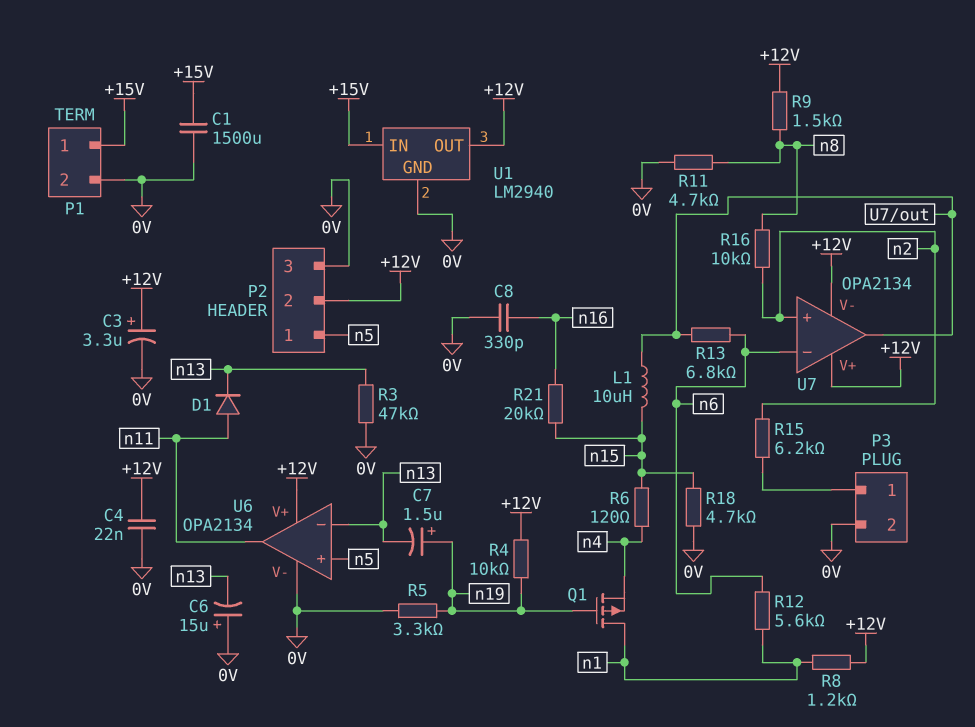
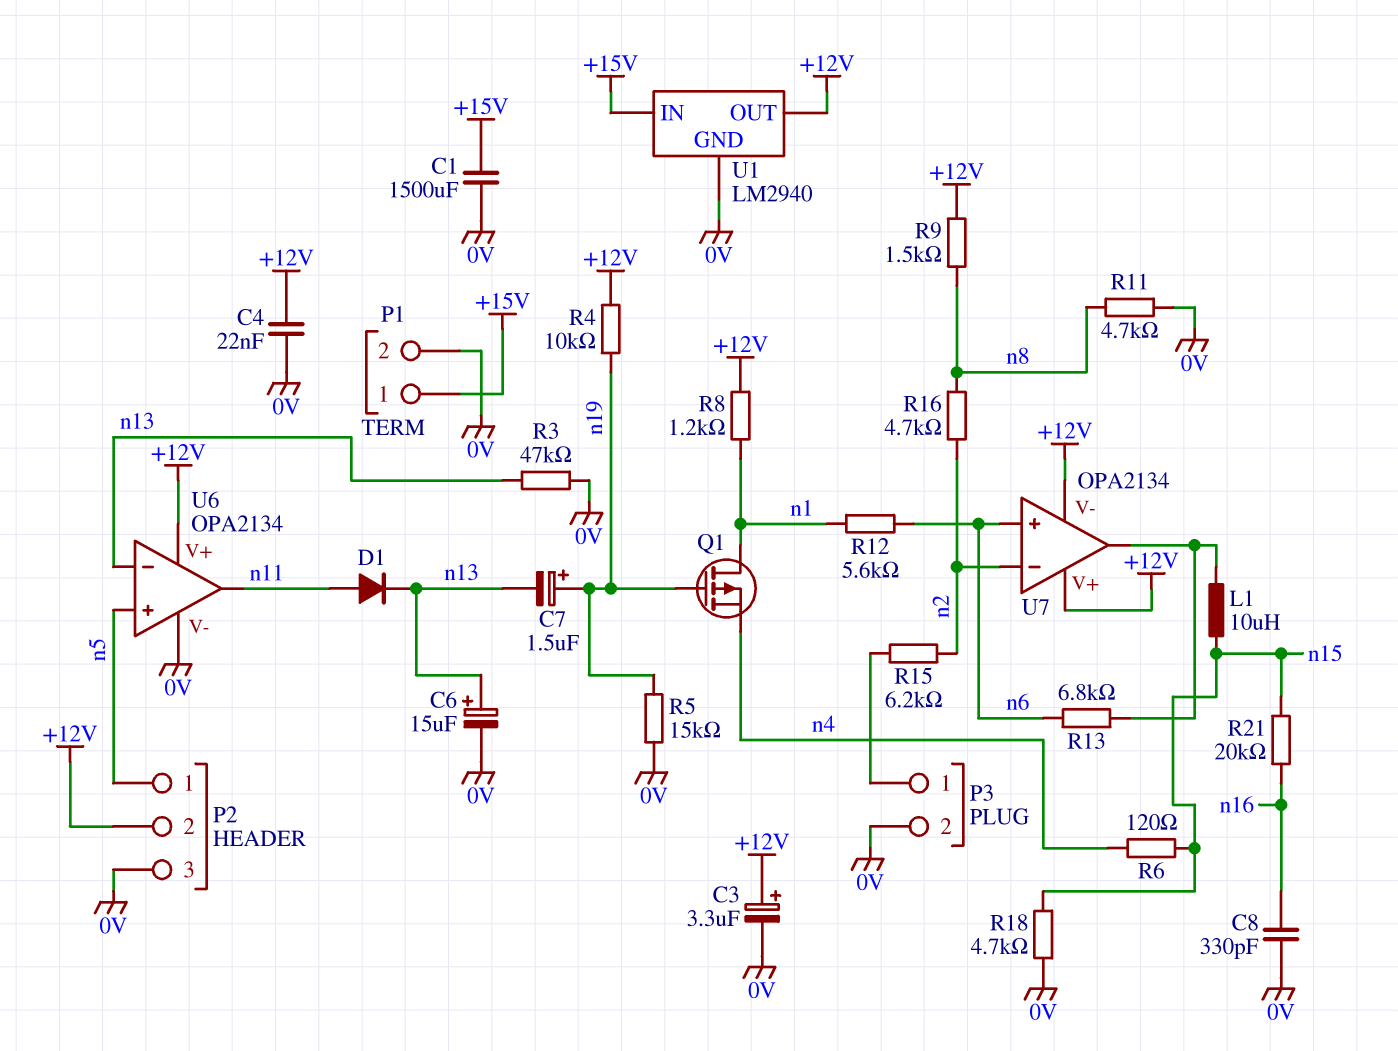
C6: 15uF (plus 0V, minus n13) -> 15uF (plus n13, minus 0V)
R5: 3.3k (0V, n19) -> 15k (0V, n19)
R16: 10k (n2, n8) -> 4.7k (n2, n8)
U7 pin in+: n2 -> n6
U7 pin in-: n6 -> n2

